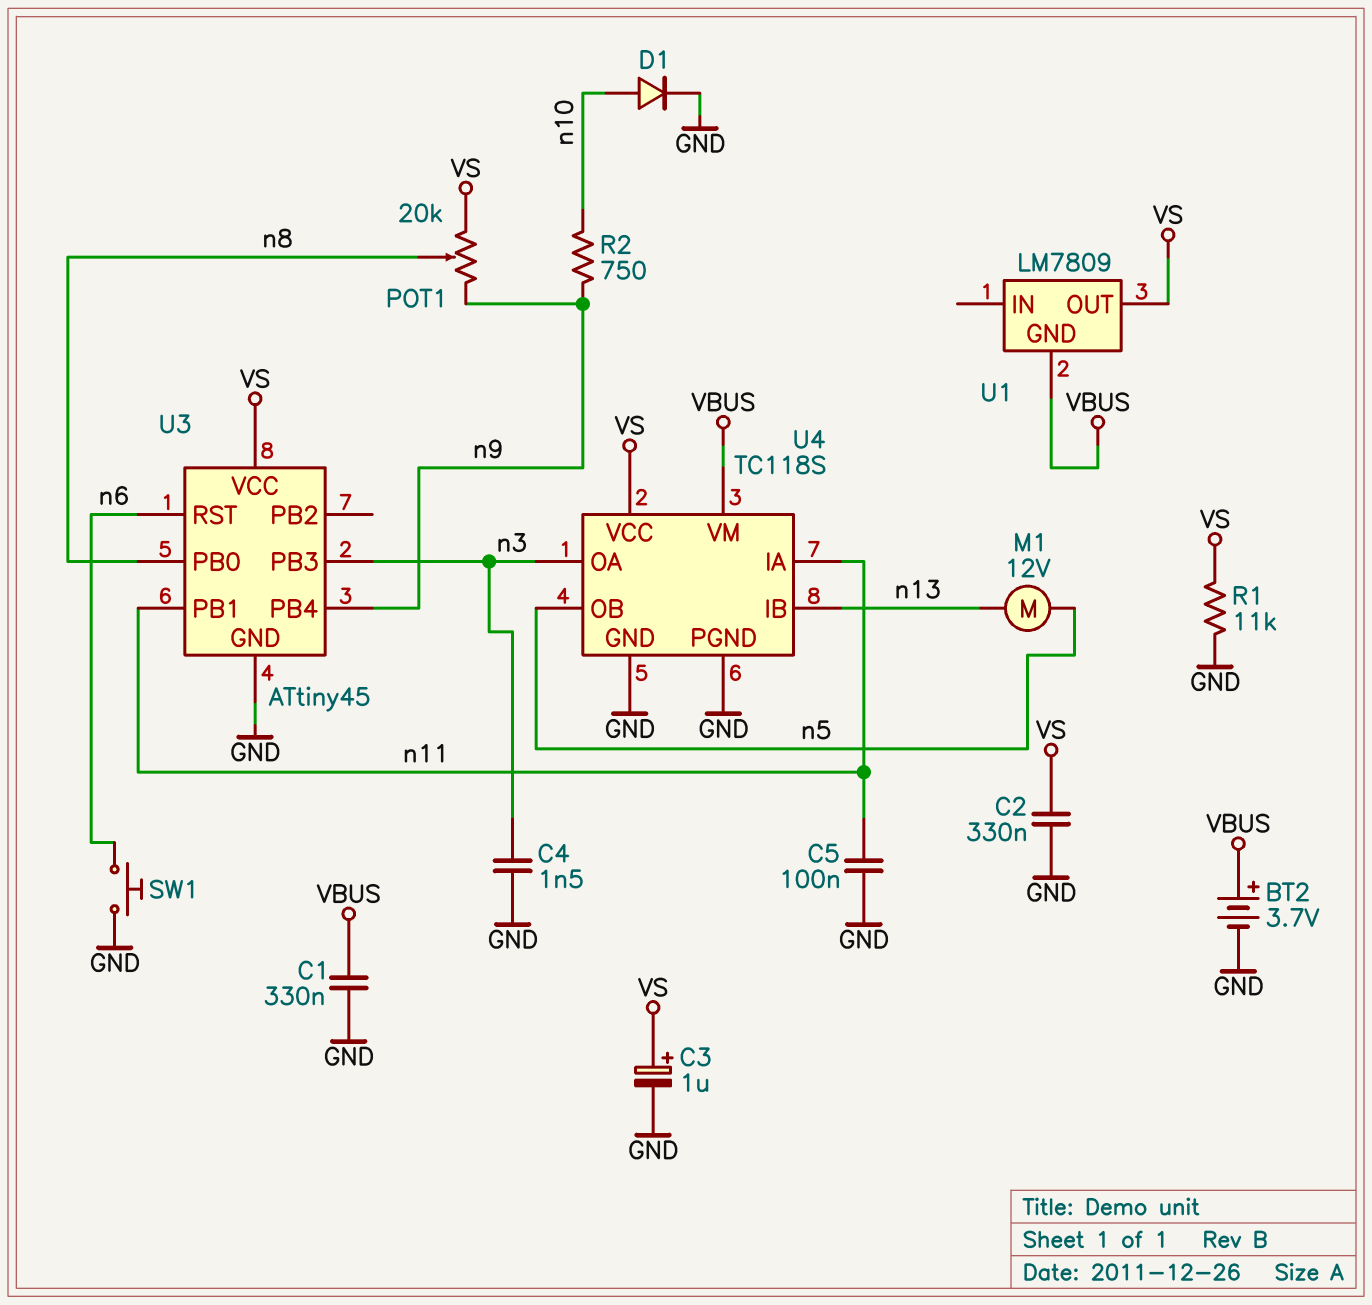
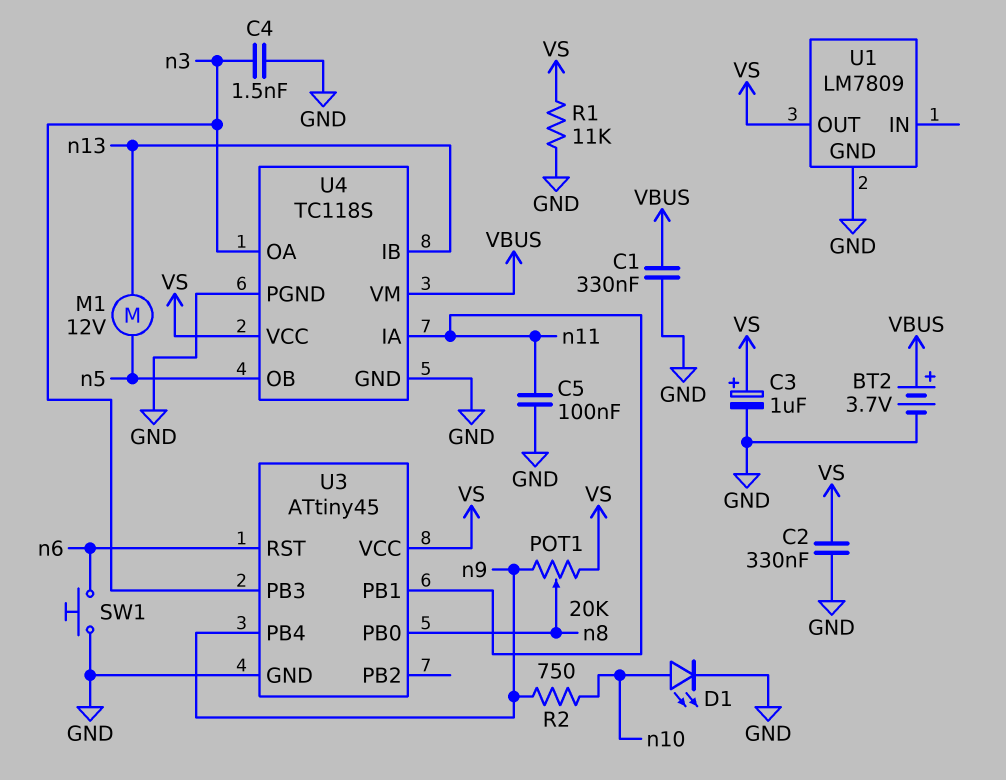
D1: diode (A n10, K GND) -> LED (A n10, K GND)
U1 pin GND: VBUS -> GND

